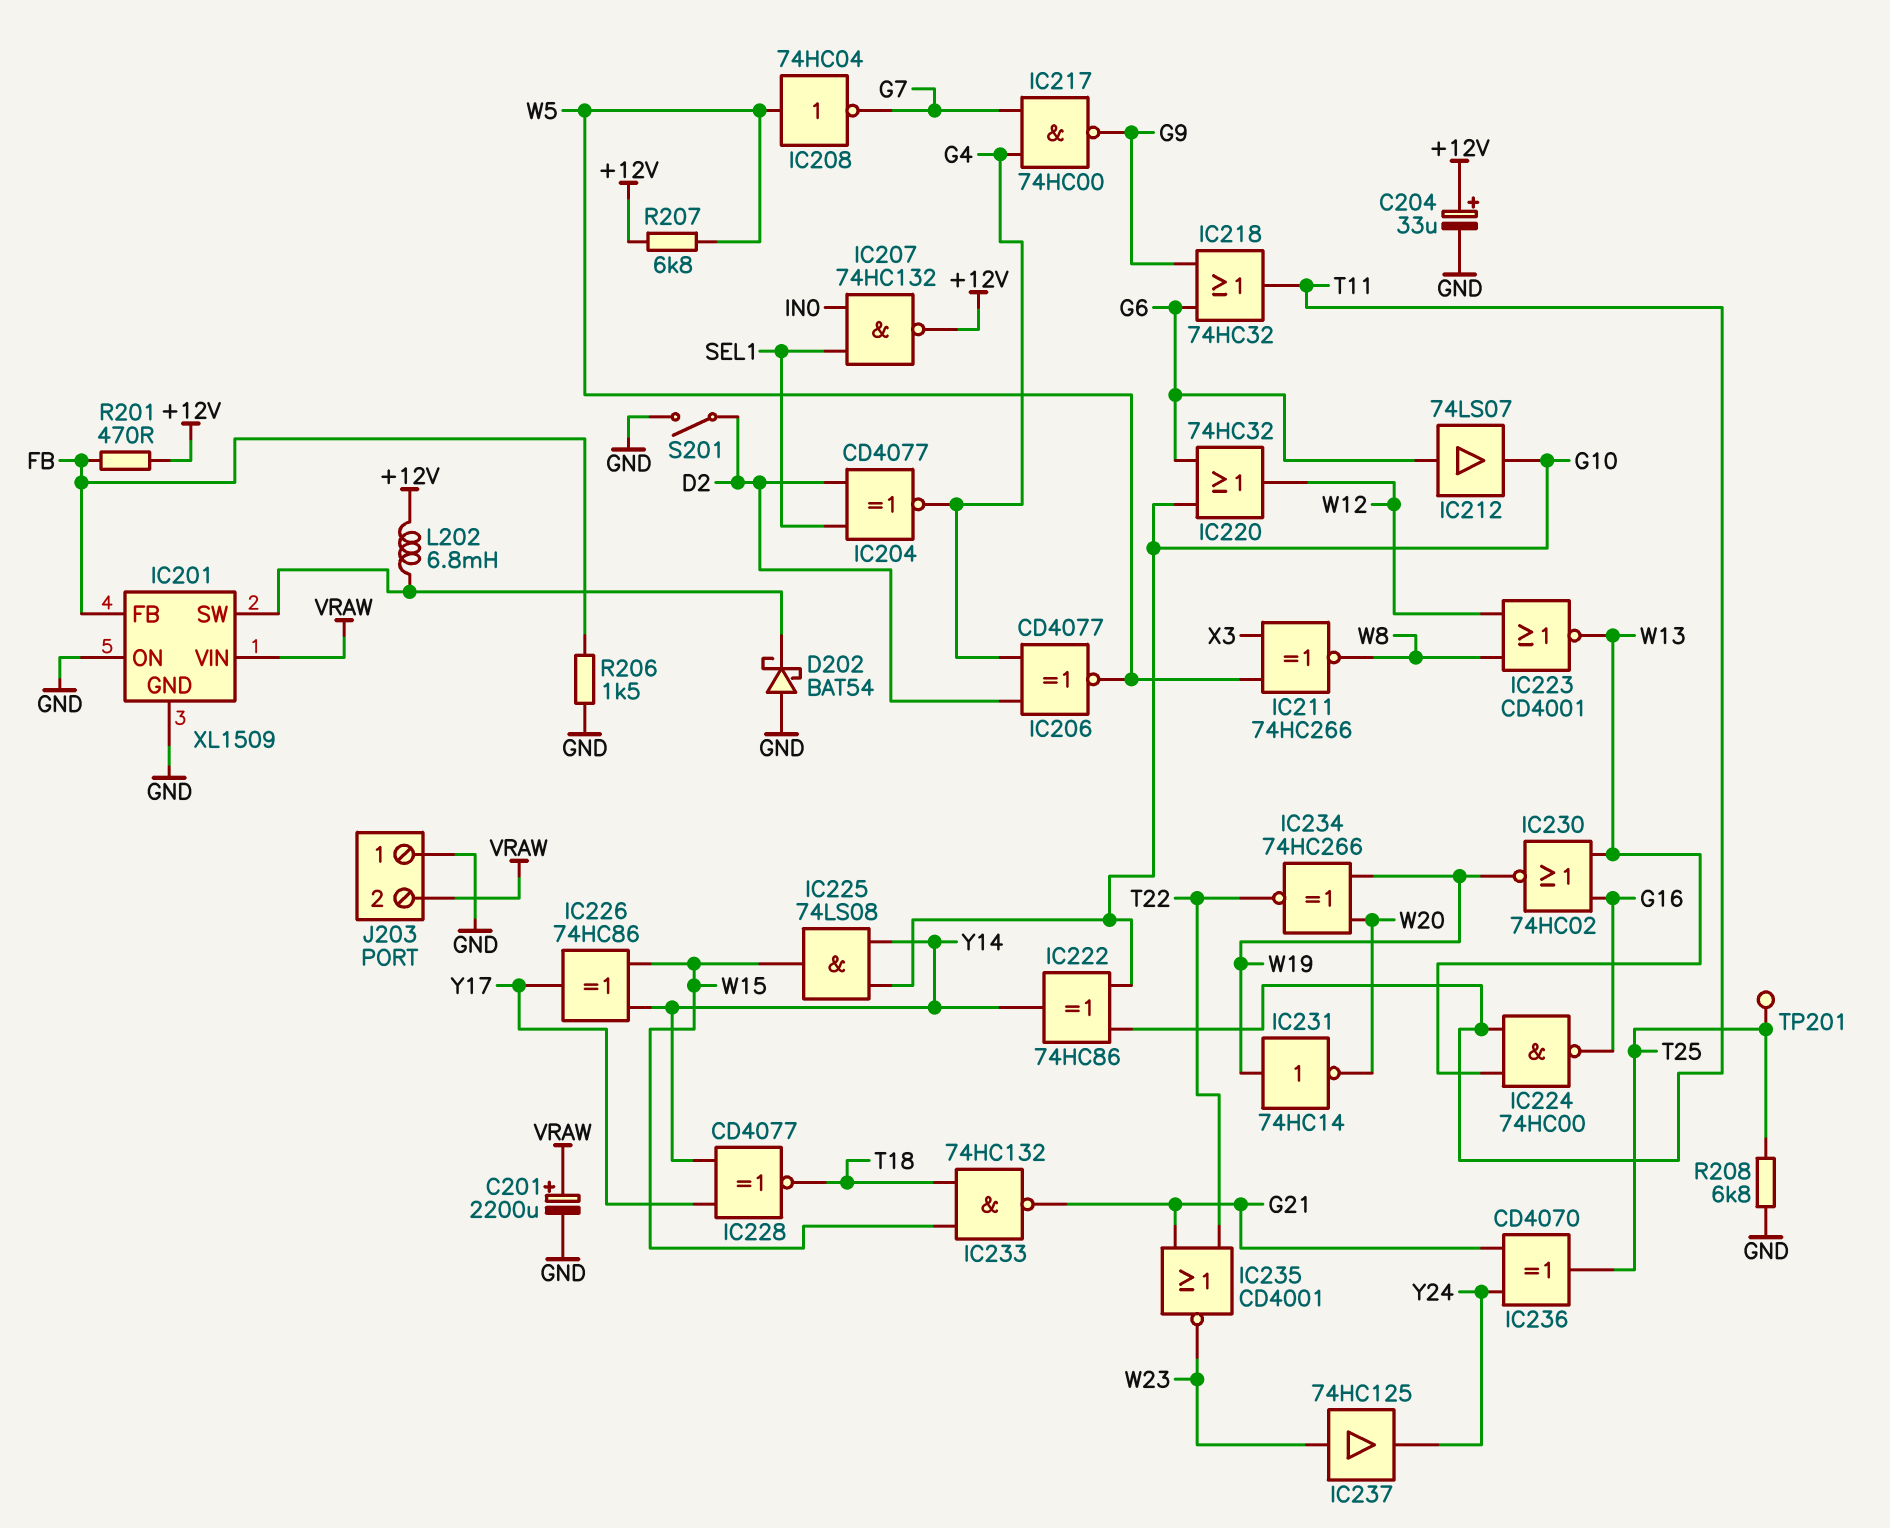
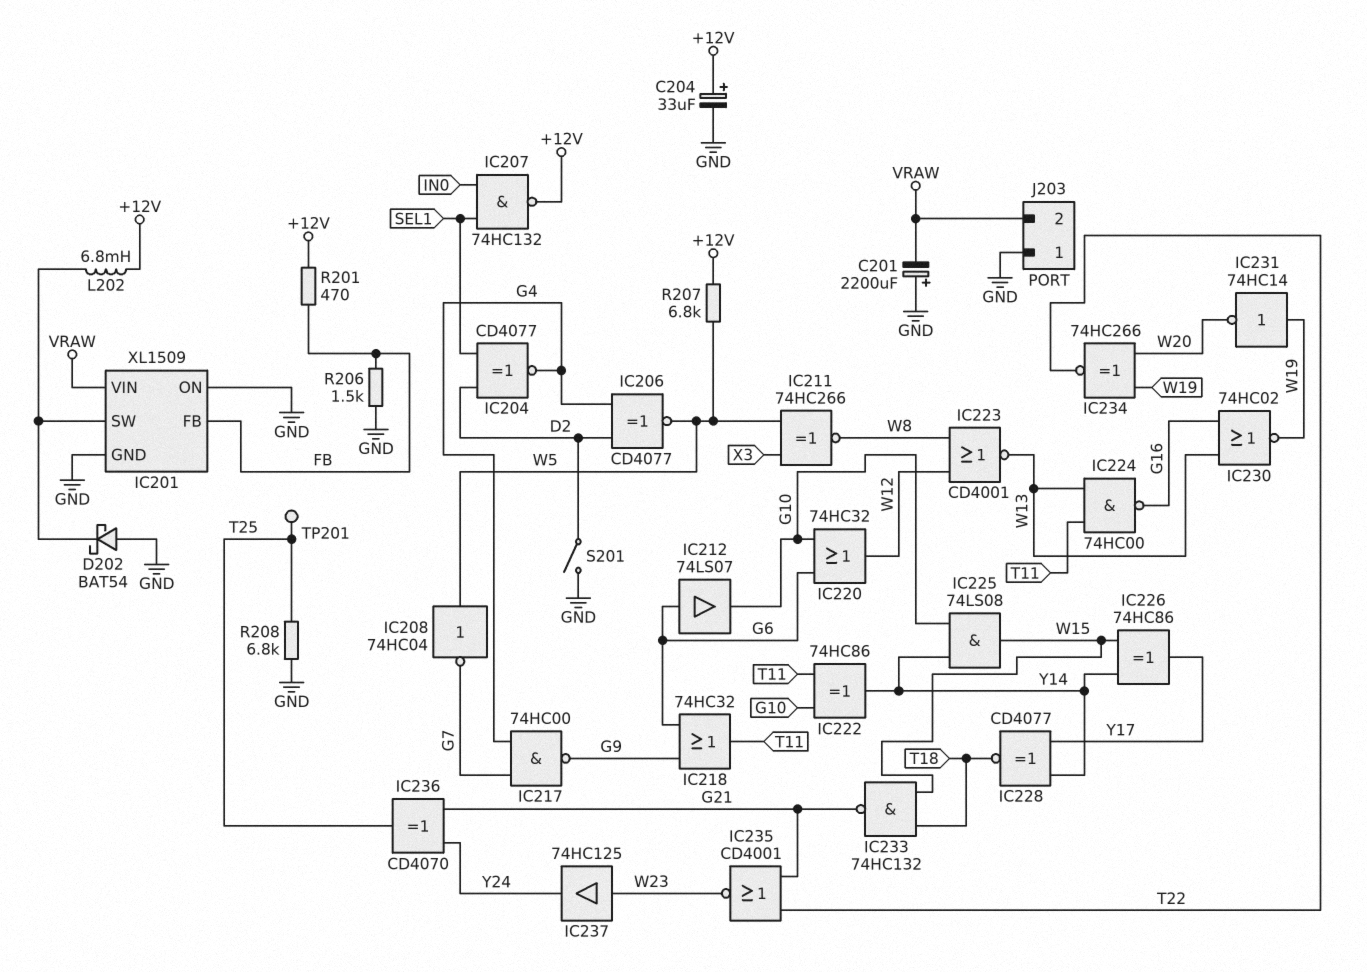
C201: 2200uF (plus VRAW, minus GND) -> 2200uF (plus GND, minus VRAW)

